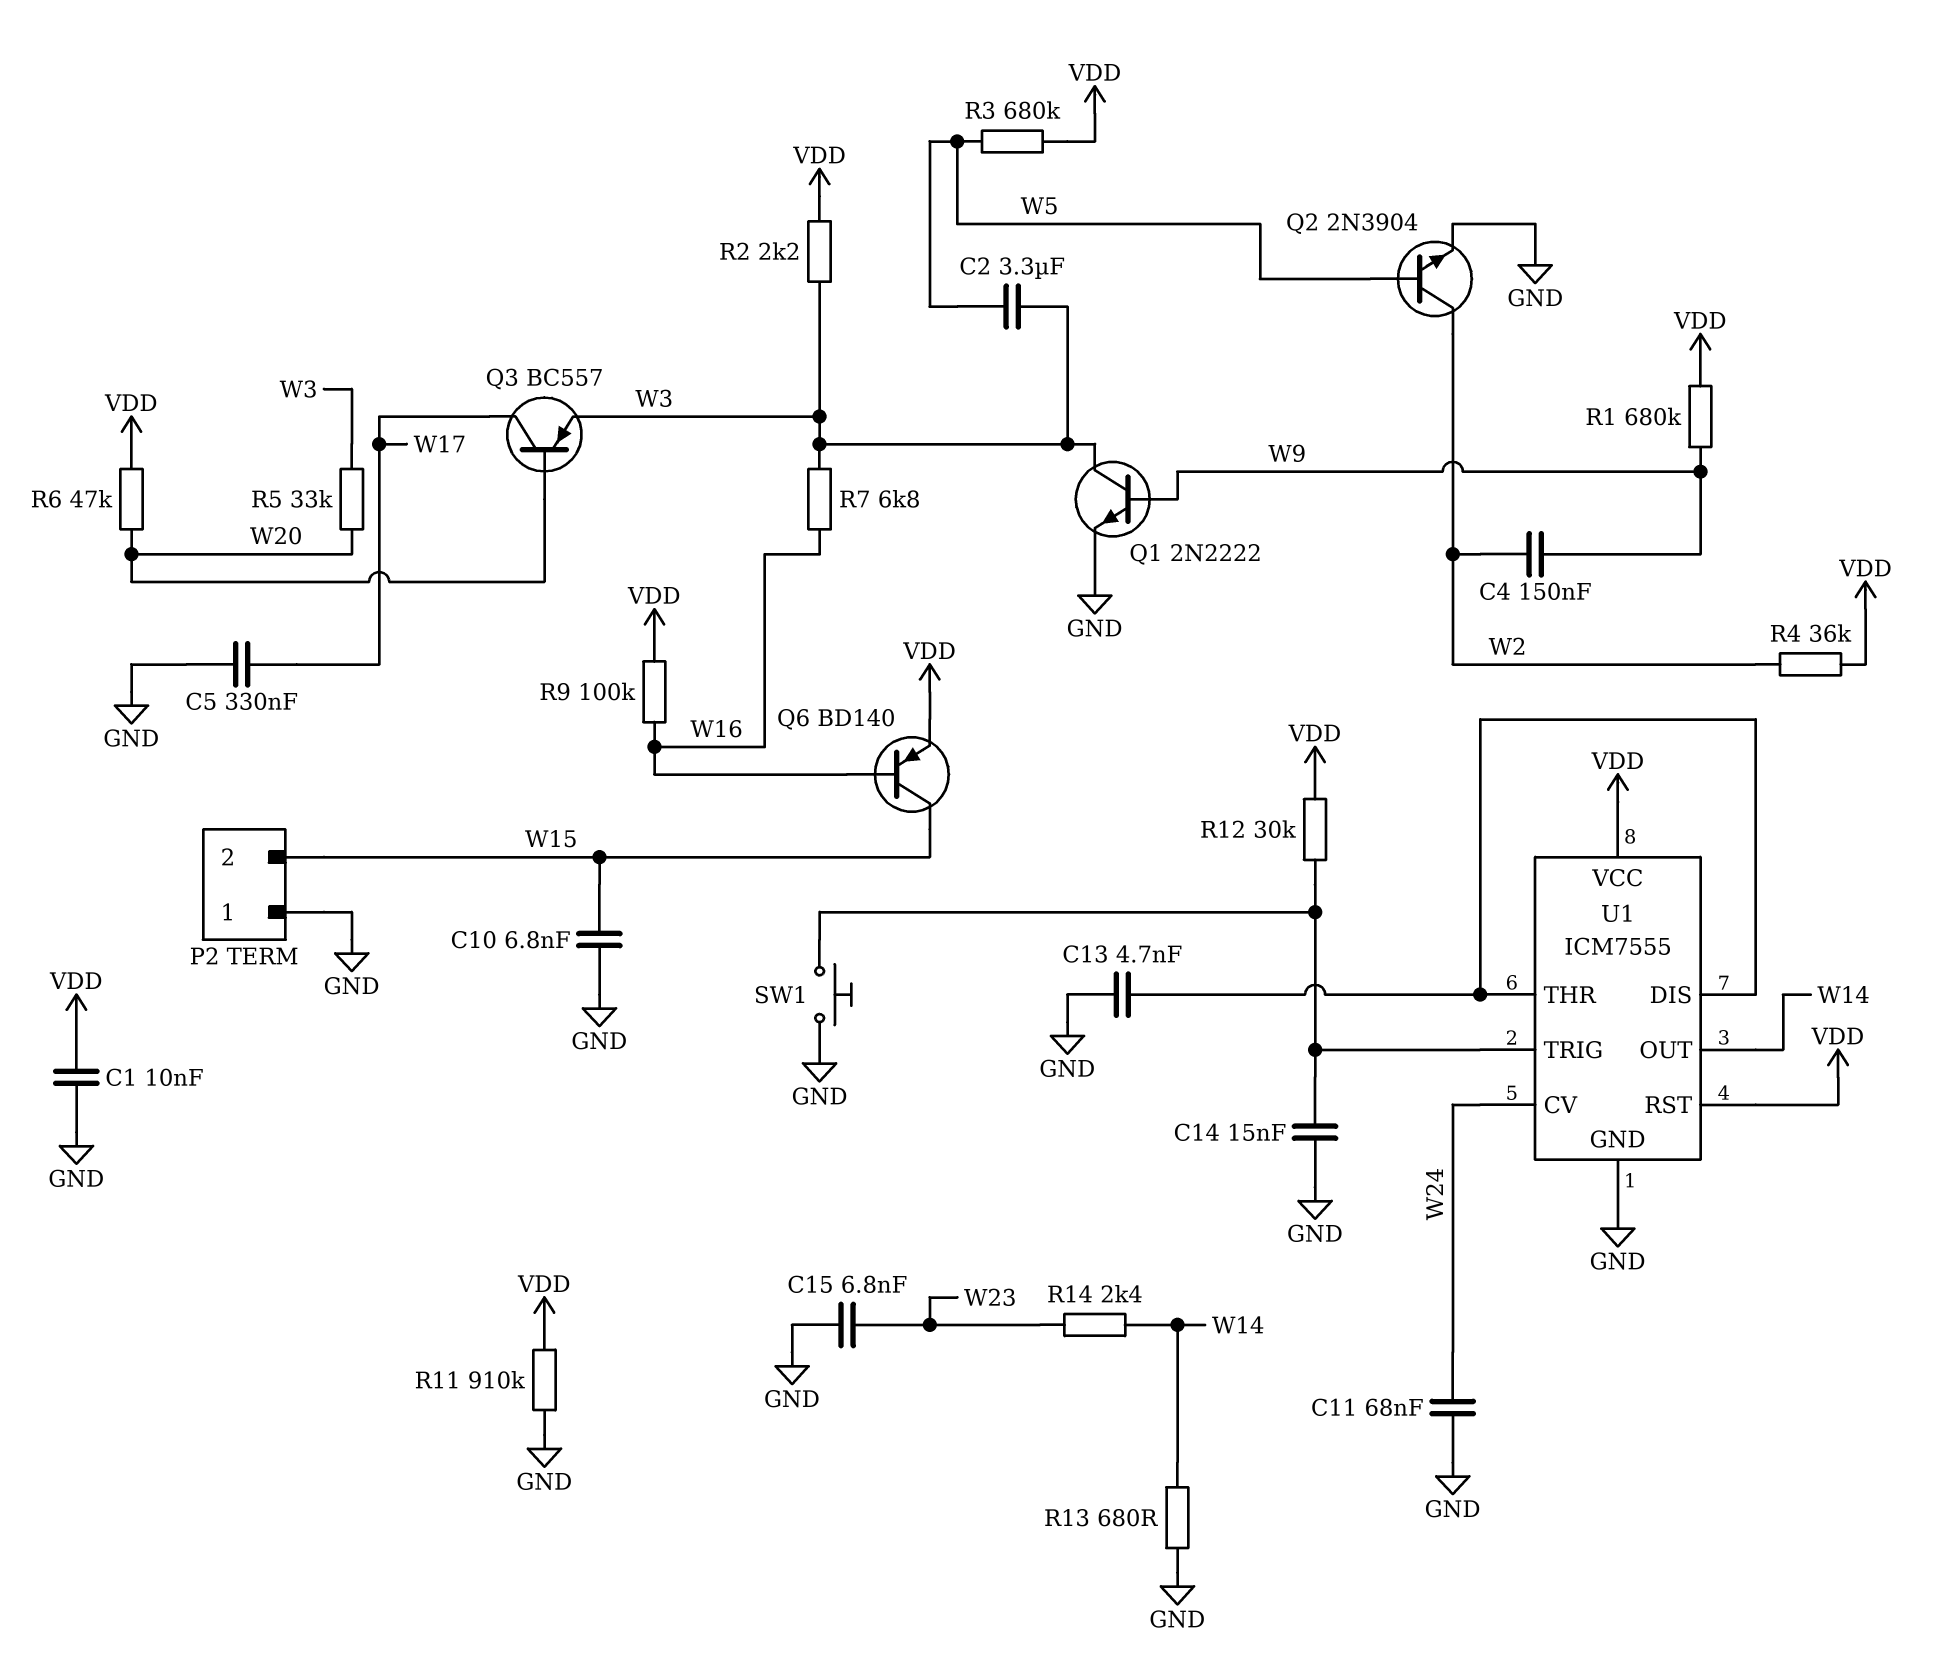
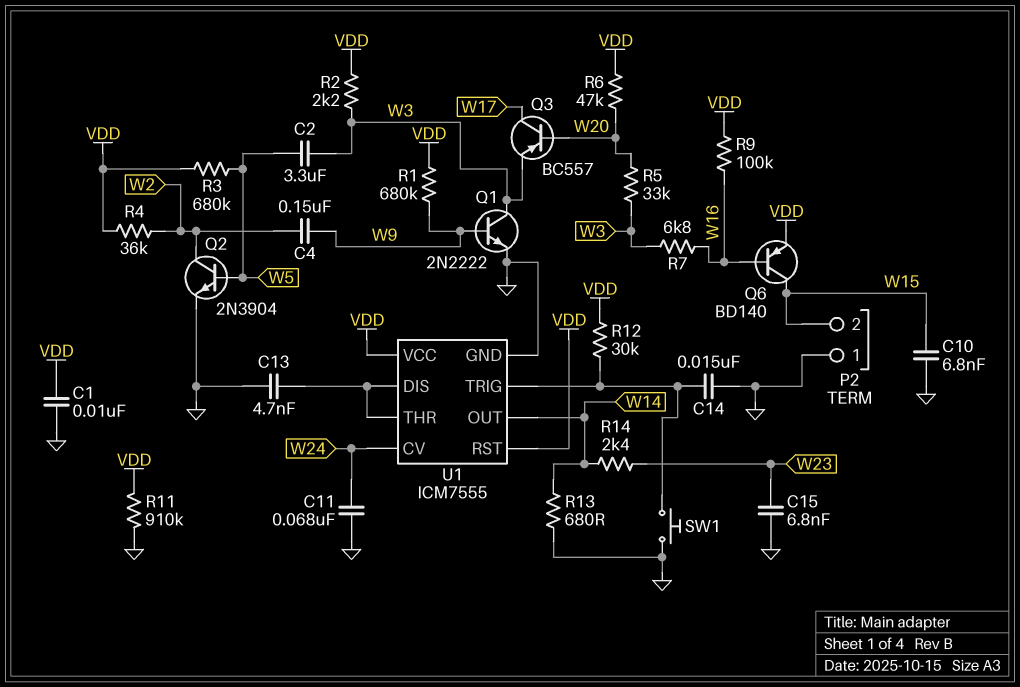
C5: 330nF (GND, W17) -> none

